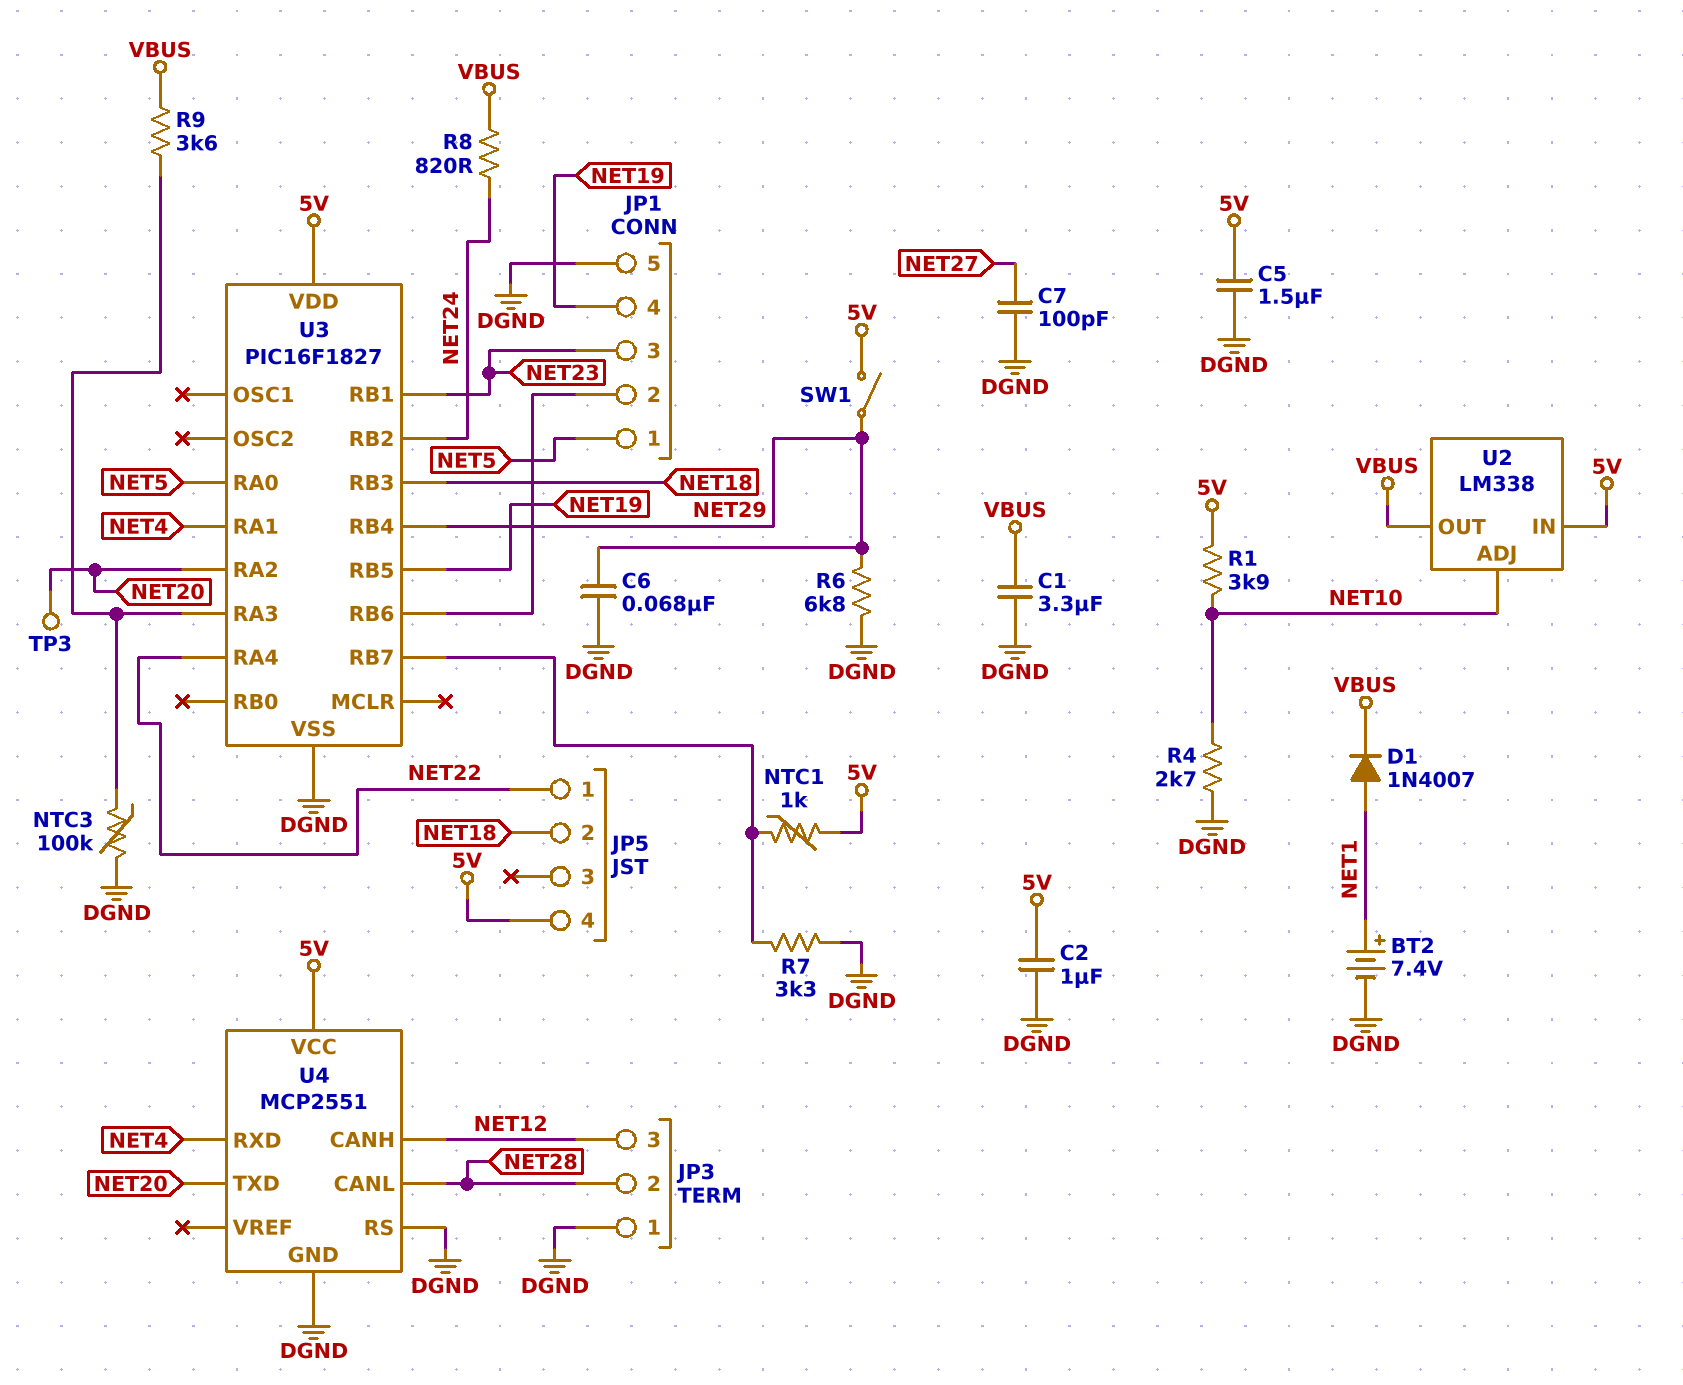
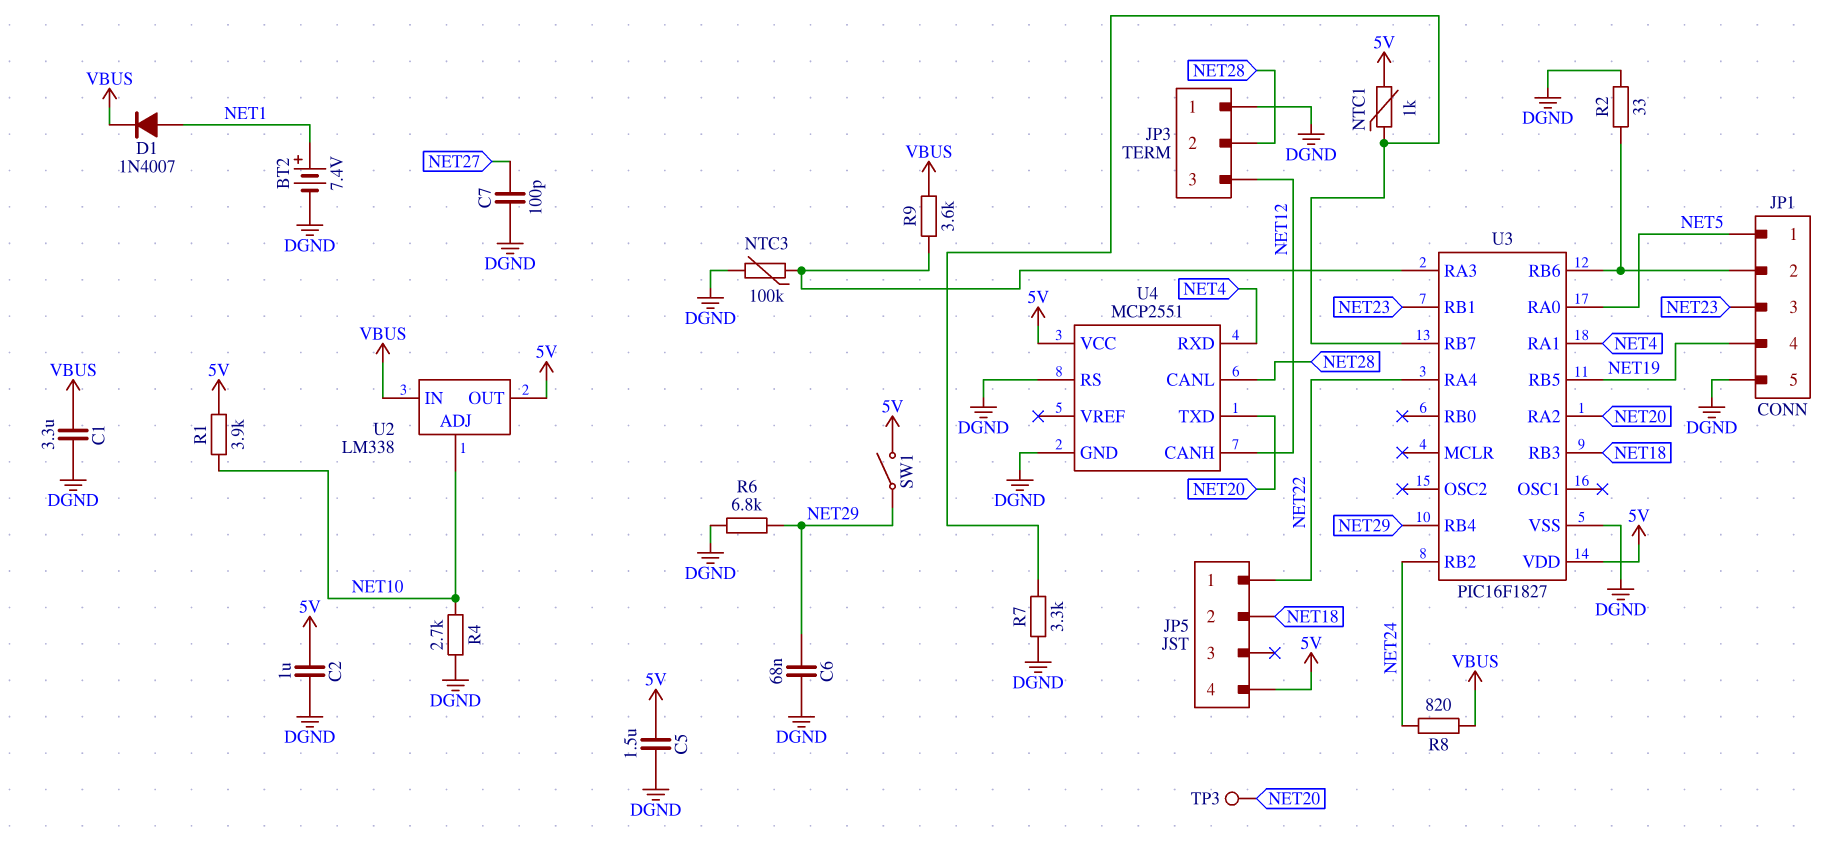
R2: none -> 33 (DGND, JP1/2)
U2 pin IN: 5V -> VBUS
U2 pin OUT: VBUS -> 5V

